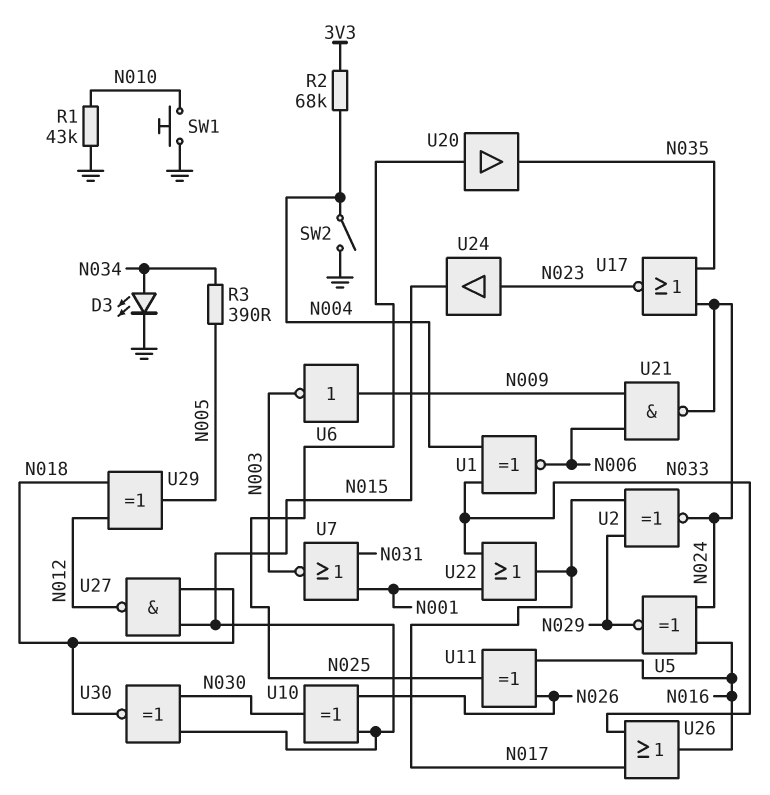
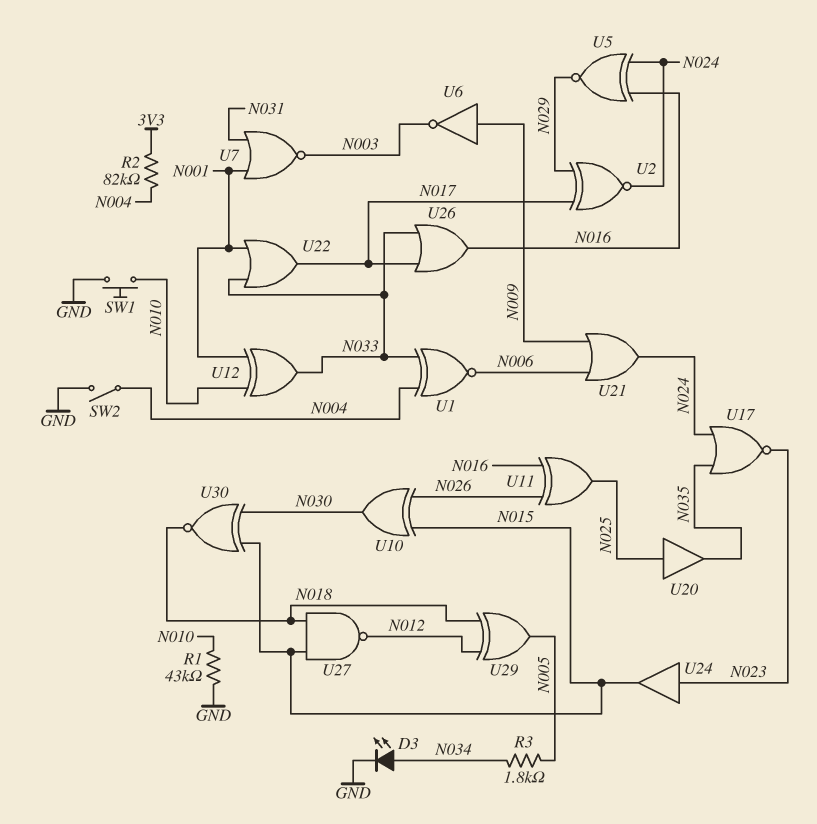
R2: 68k (3V3, N004) -> 82k (3V3, N004)
R3: 390 (N005, N034) -> 1.8k (N005, N034)
U12: none -> XOR (in N001, in N010, out N033)
U21: NAND (in N006, in N009, out N024) -> OR (in N006, in N009, out N024)

